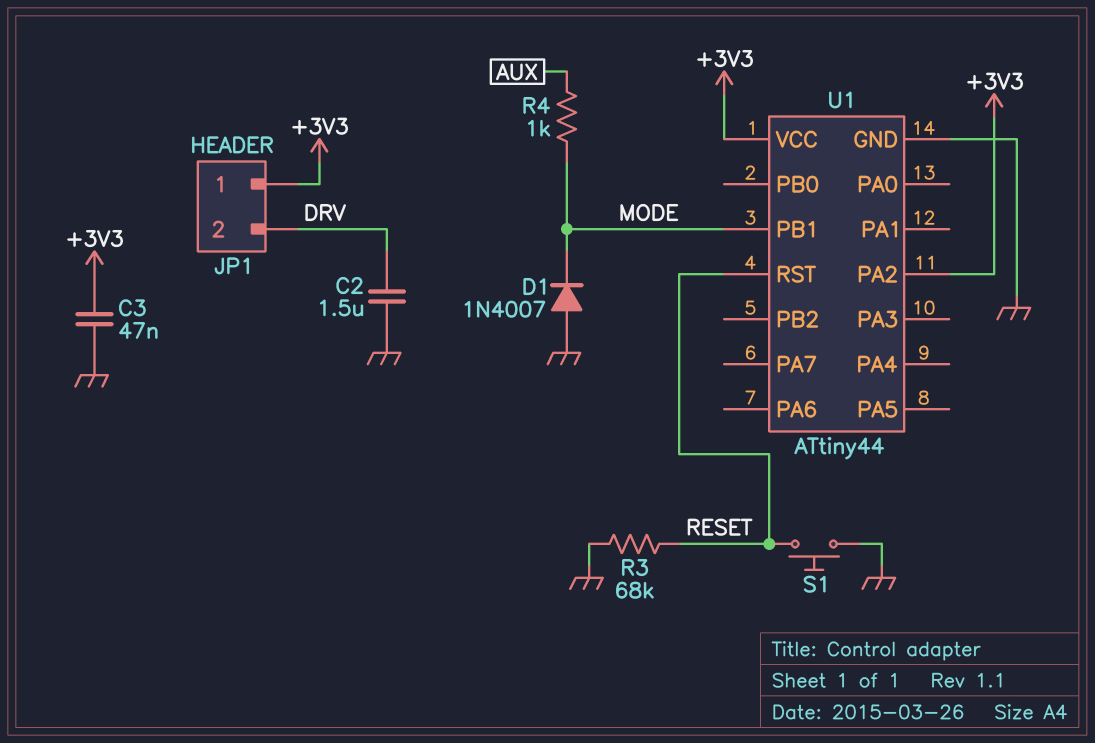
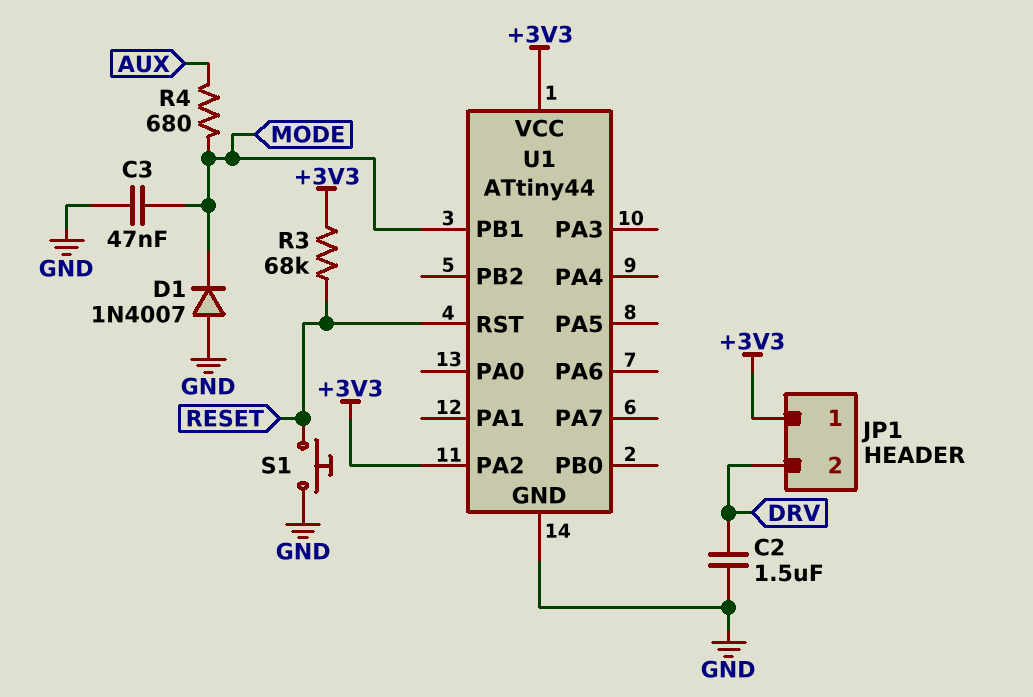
C3: 47nF (+3V3, GND) -> 47nF (GND, MODE)
R3: 68k (GND, RESET) -> 68k (+3V3, RESET)
R4: 1k (AUX, MODE) -> 680 (AUX, MODE)

